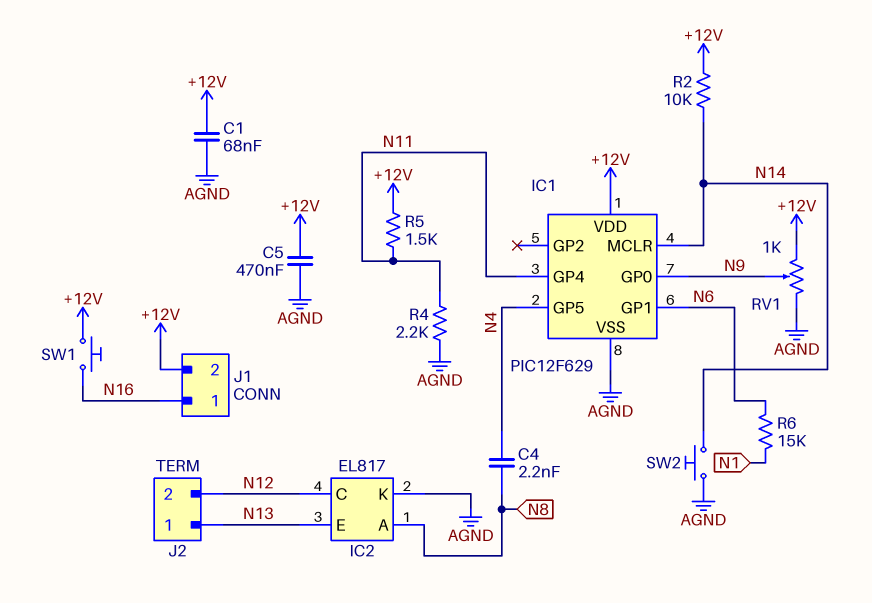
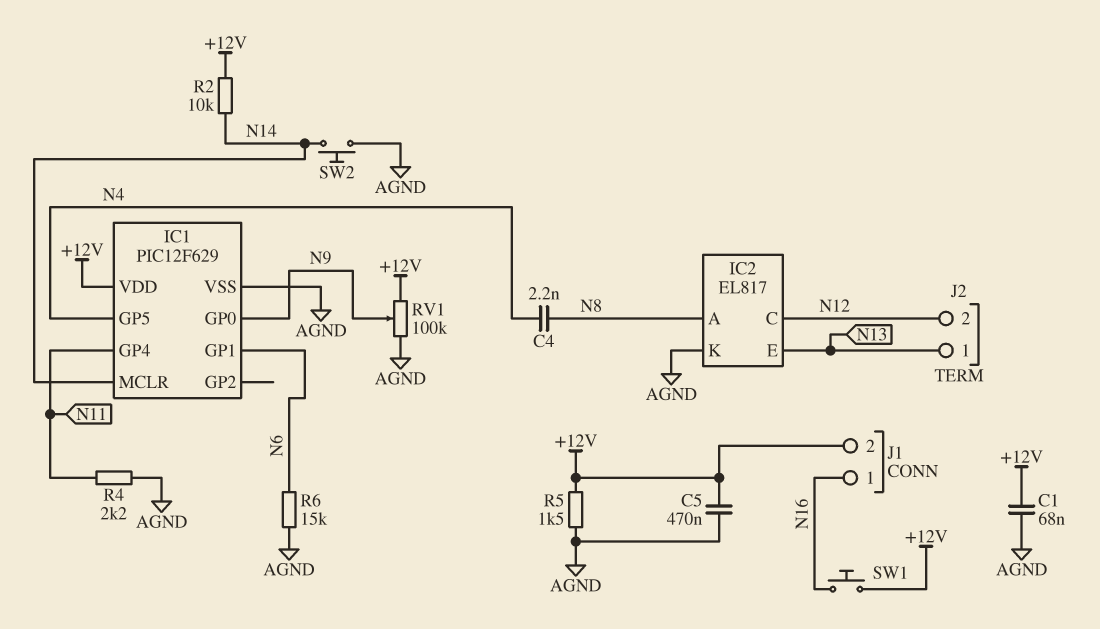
R5: 1.5k (+12V, N11) -> 1.5k (+12V, AGND)
R6: 15k (N1, N6) -> 15k (AGND, N6)
RV1: 1k (+12V, AGND, wiper N9) -> 100k (+12V, AGND, wiper N9)

